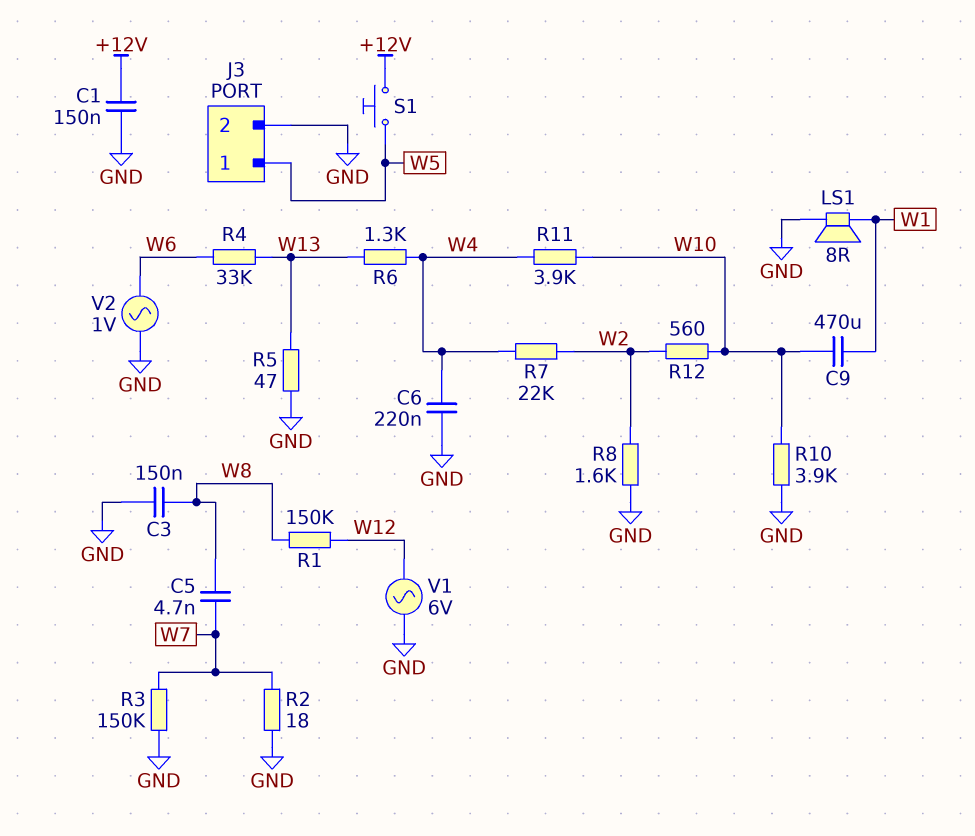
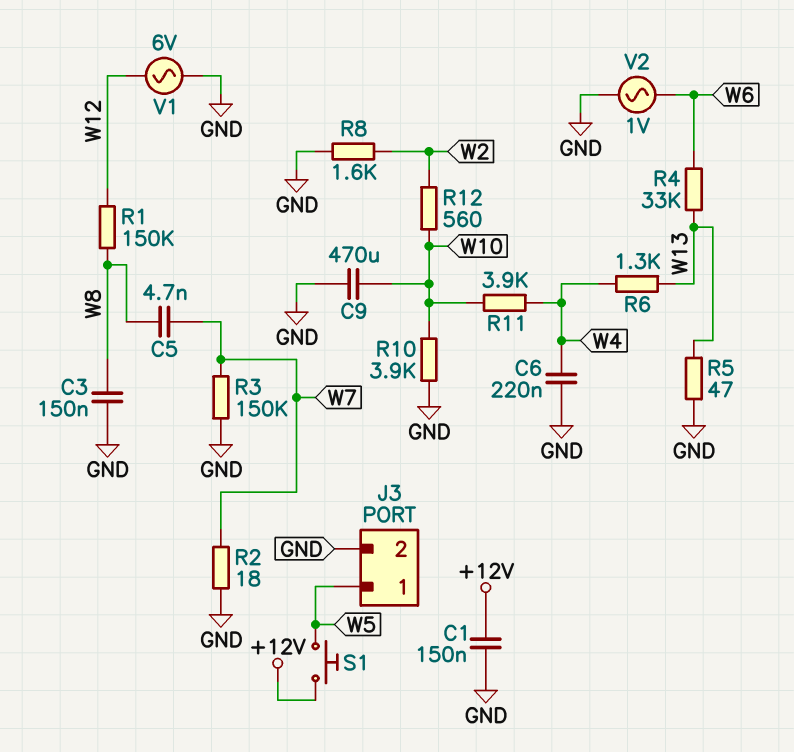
C9: 470uF (W1, W10) -> 470uF (GND, W10)
LS1: speaker 8R (GND, W1) -> none
R7: 22k (W2, W4) -> none

